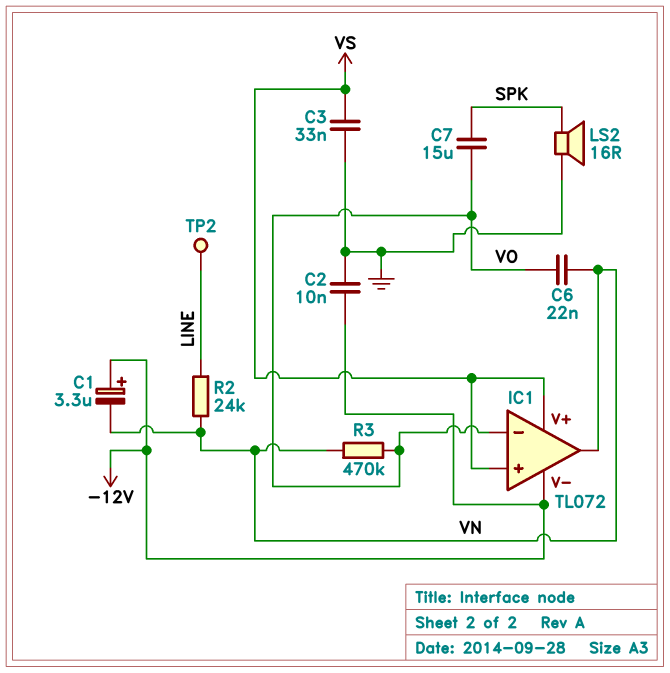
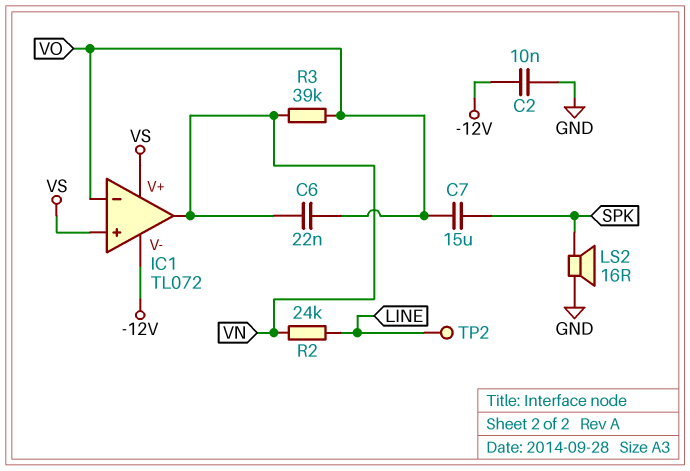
C1: 3.3uF (plus -12V, minus VN) -> none
C3: 33nF (GND, VS) -> none
R3: 470k (VN, VO) -> 39k (VN, VO)

